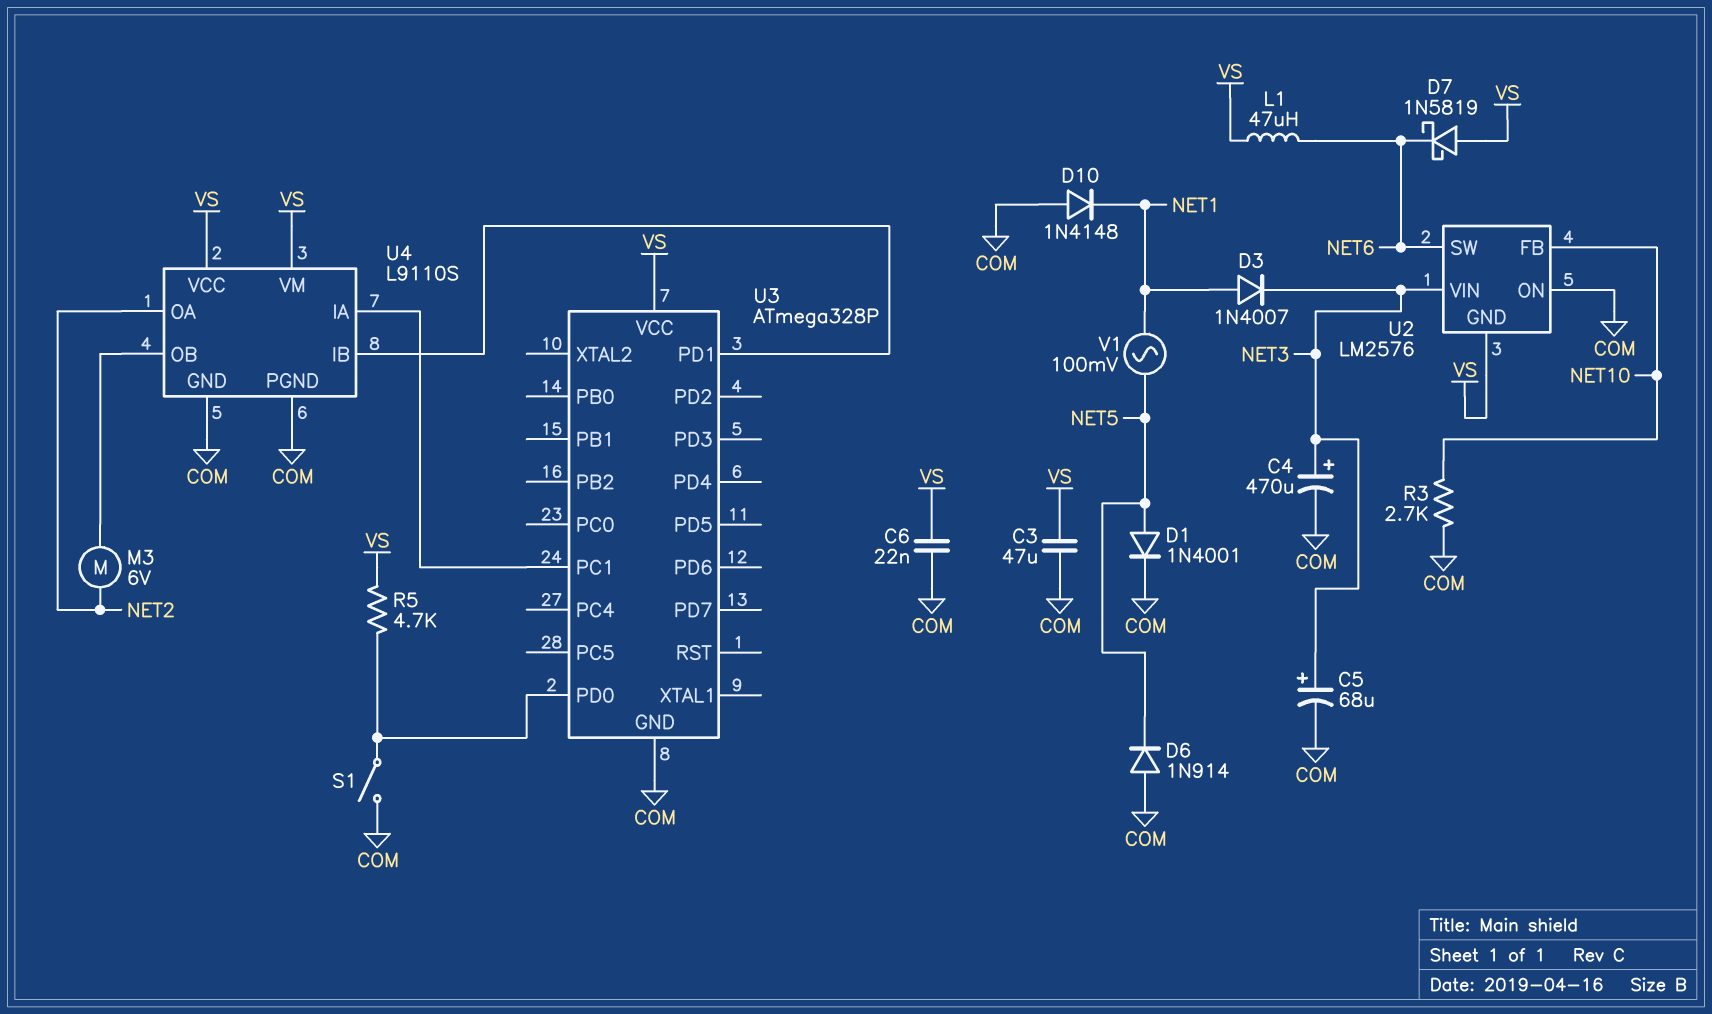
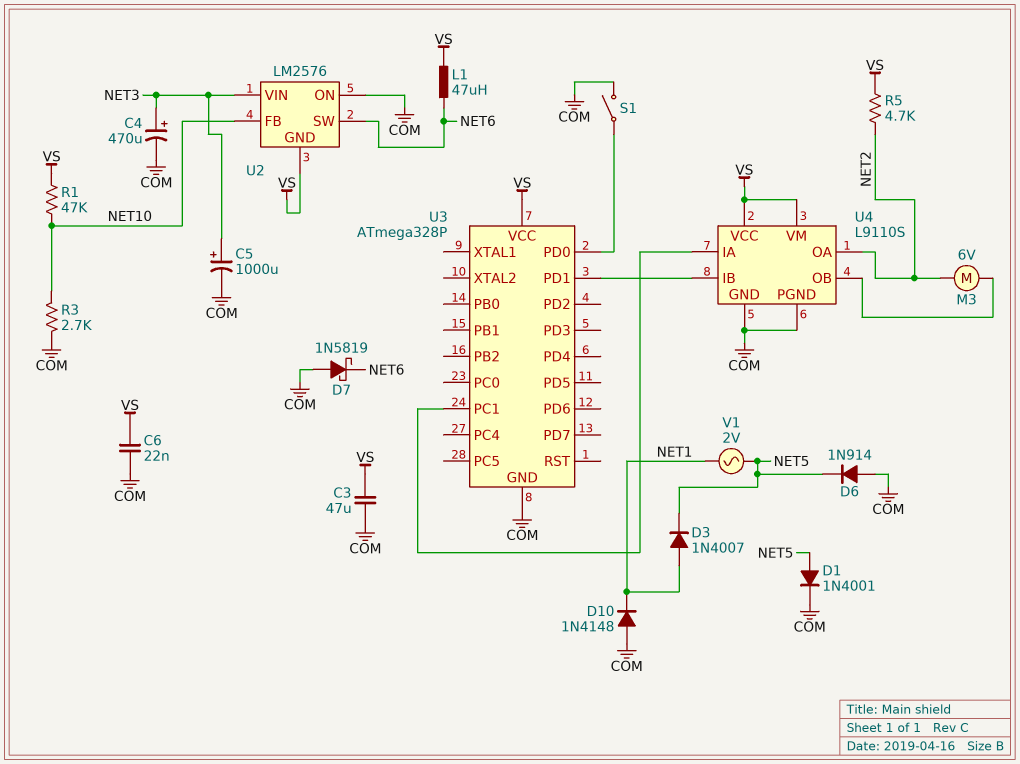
C5: 68uF (plus NET3, minus COM) -> 1000uF (plus NET3, minus COM)
D3: diode 1N4007 (A NET1, K NET3) -> diode 1N4007 (A NET1, K NET5)
D7: schottky 1N5819 (A VS, K NET6) -> schottky 1N5819 (A COM, K NET6)
R1: none -> 47k (NET10, VS)
R5: 4.7k (U3/PD0, VS) -> 4.7k (NET2, VS)
V1: AC 100mV (NET1, NET5) -> AC 2V (NET1, NET5)

